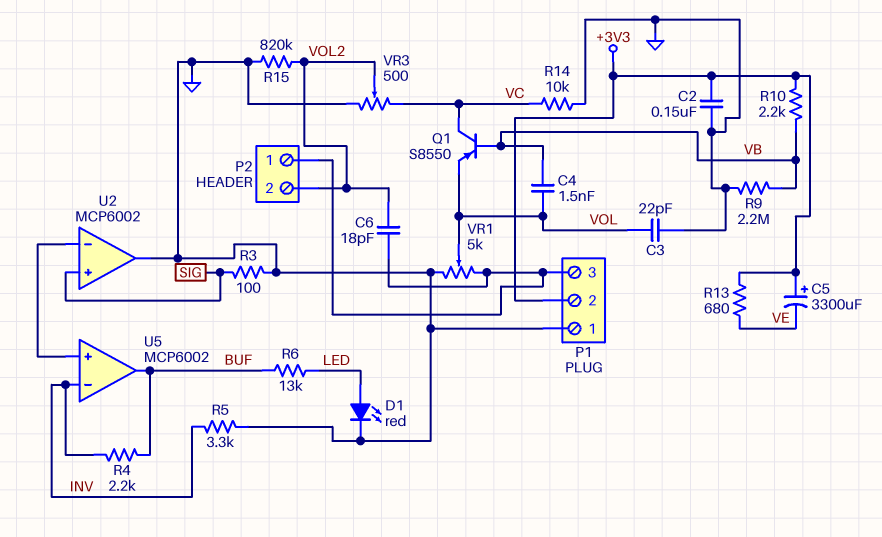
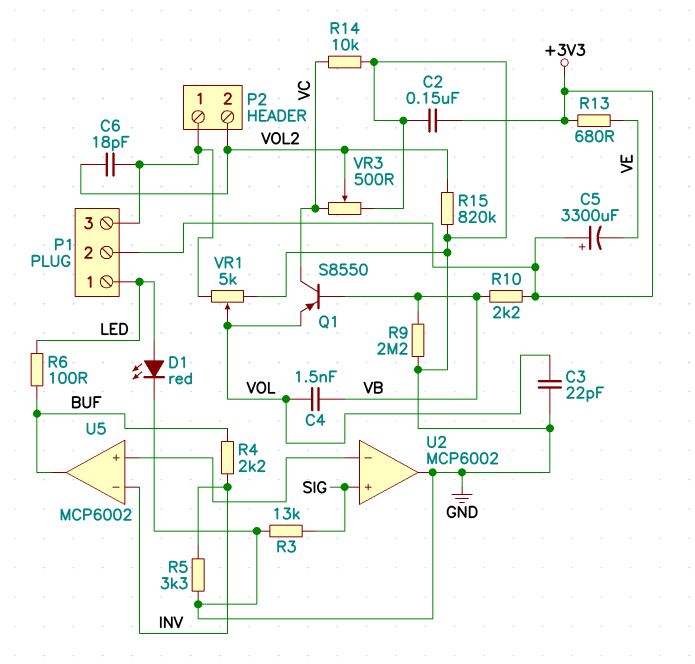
P1 pin 1: GND -> LED
R3: 100 (GND, SIG) -> 13k (GND, SIG)
R6: 13k (BUF, LED) -> 100 (BUF, LED)

